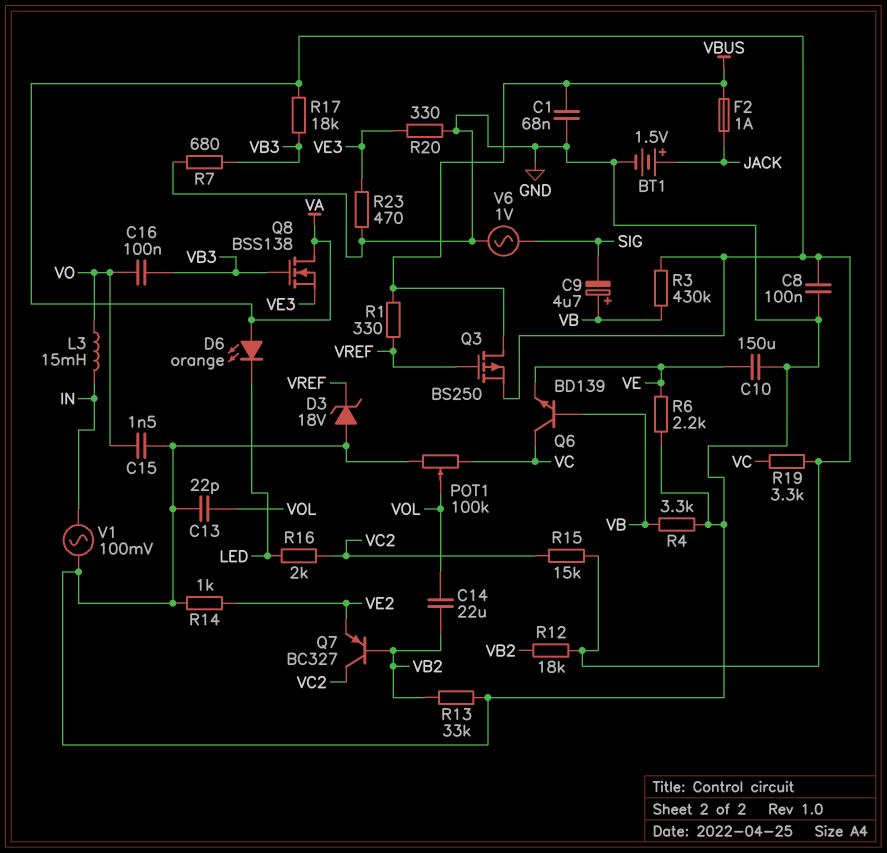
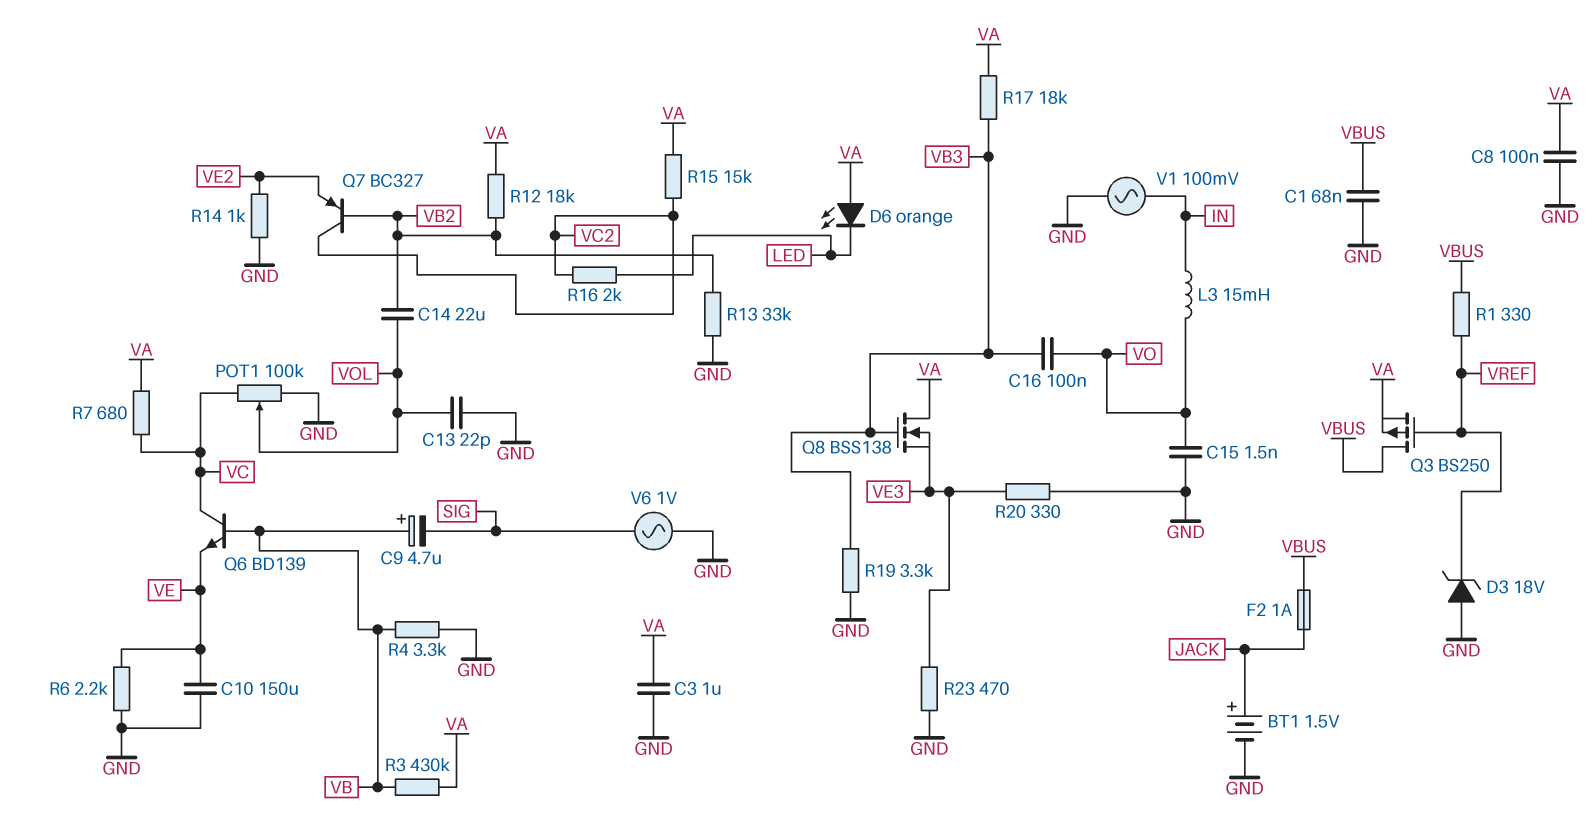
C3: none -> 1uF (GND, VA)
R7: 680 (GND, VB3) -> 680 (VA, VC)
R19: 3.3k (VA, VC) -> 3.3k (GND, VB3)

